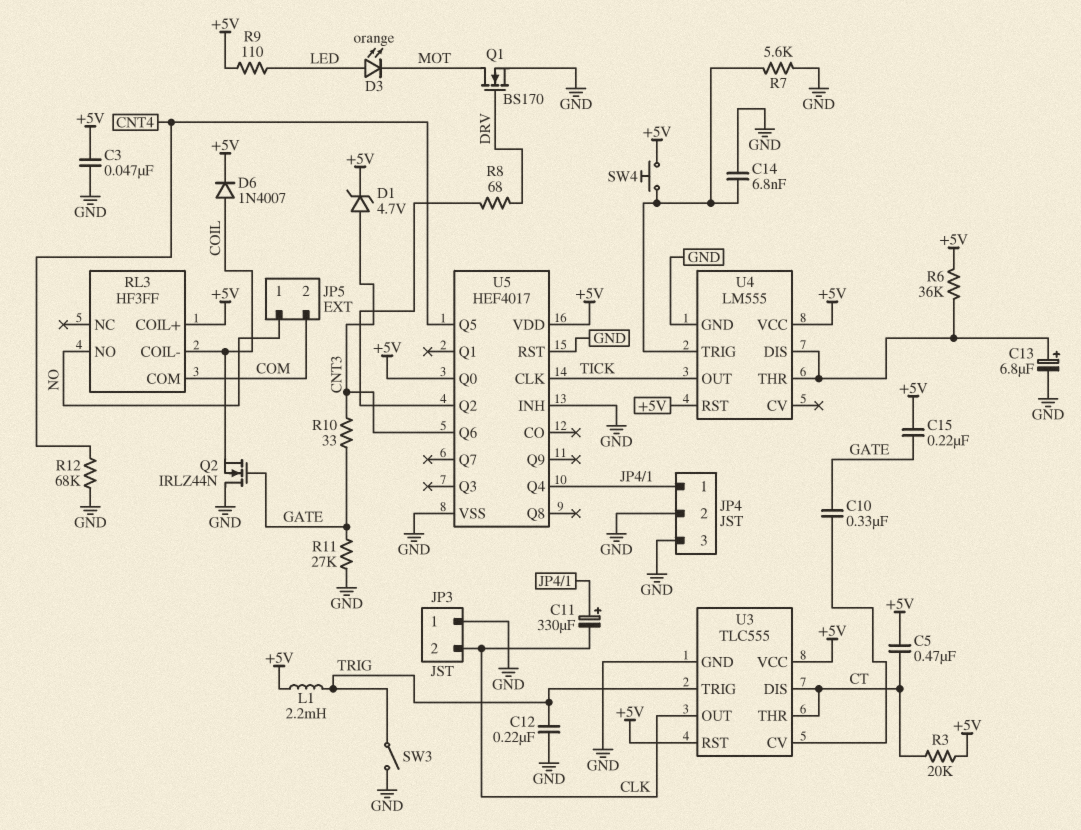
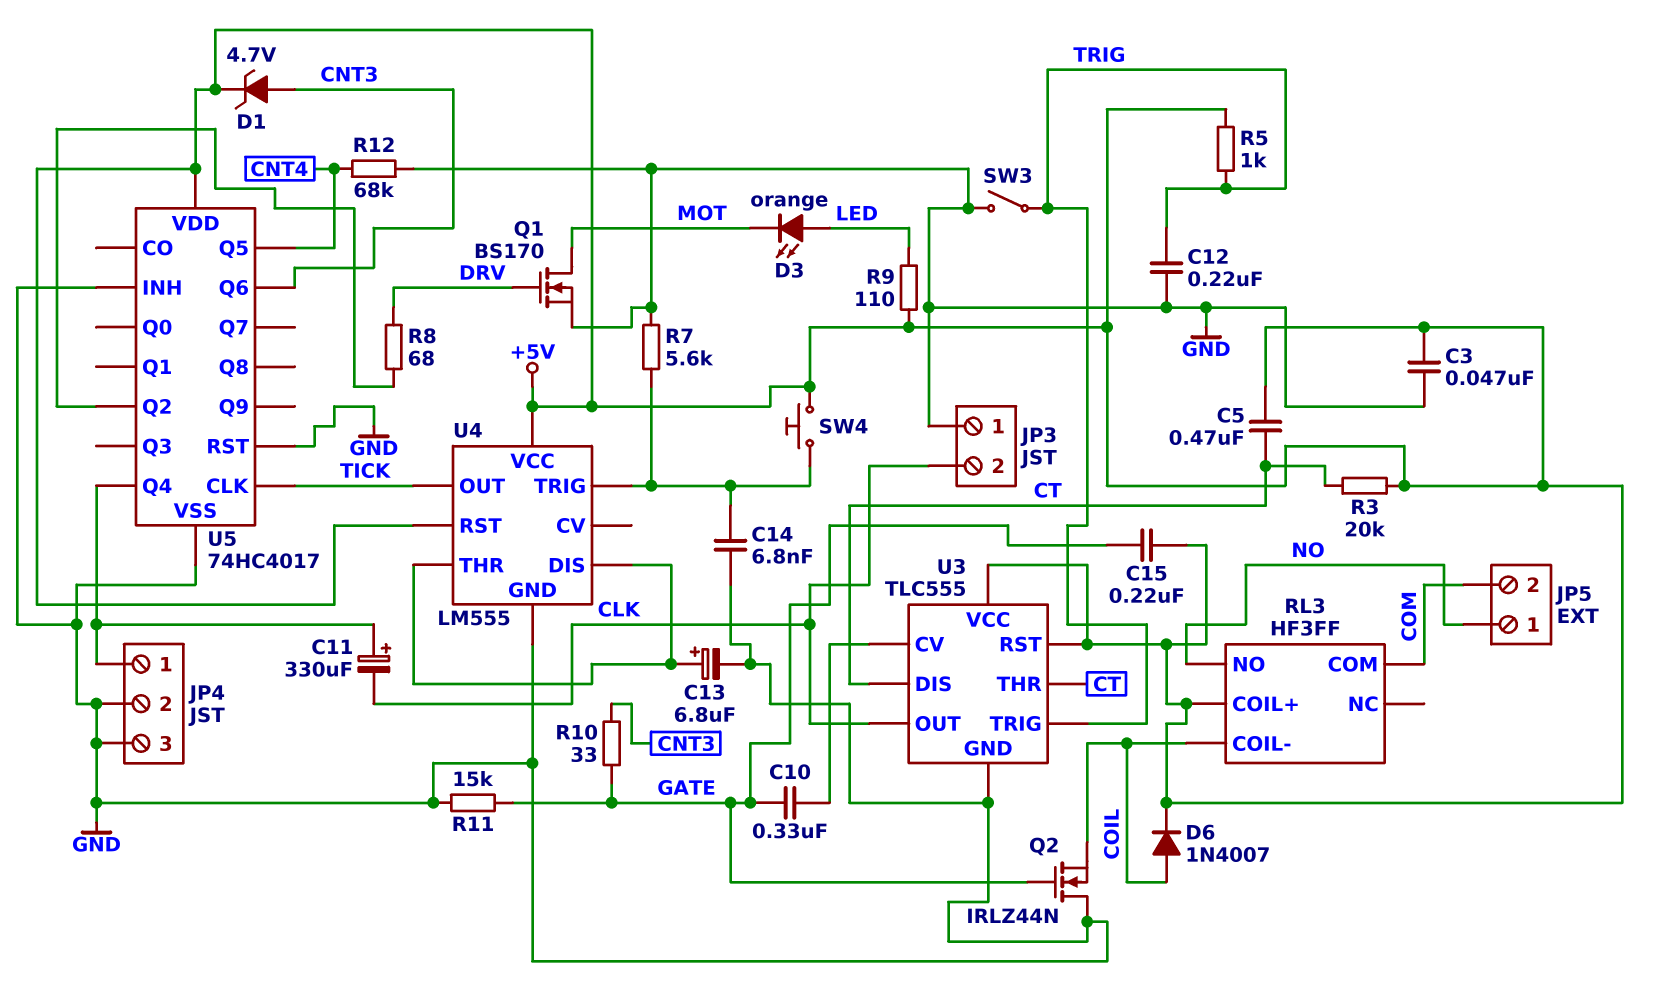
L1: 2.2mH (+5V, TRIG) -> none
R5: none -> 1k (+5V, TRIG)
R6: 36k (+5V, U4/DIS) -> none
R11: 27k (GATE, GND) -> 15k (GATE, GND)
U5: HEF4017 -> 74HC4017
U5 pin Q0: +5V -> none

